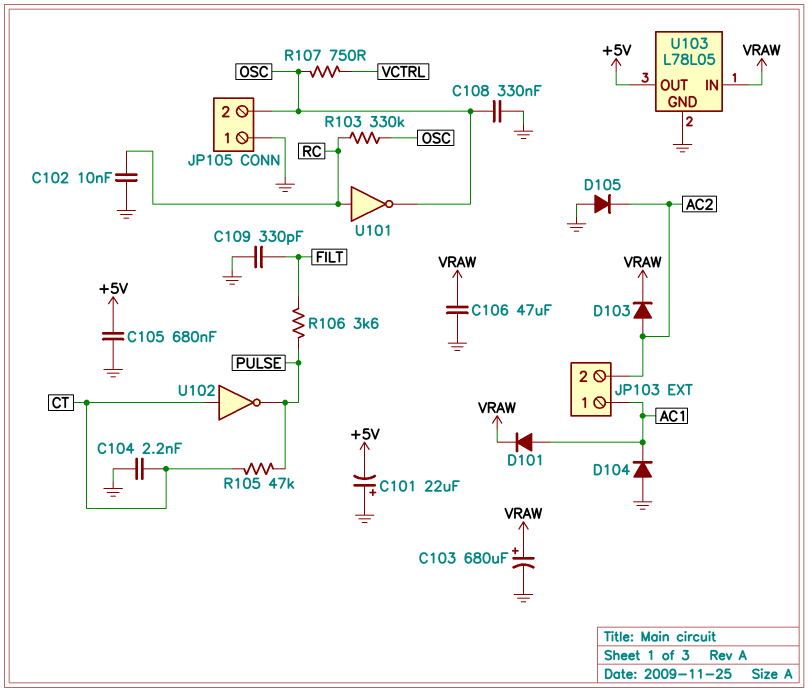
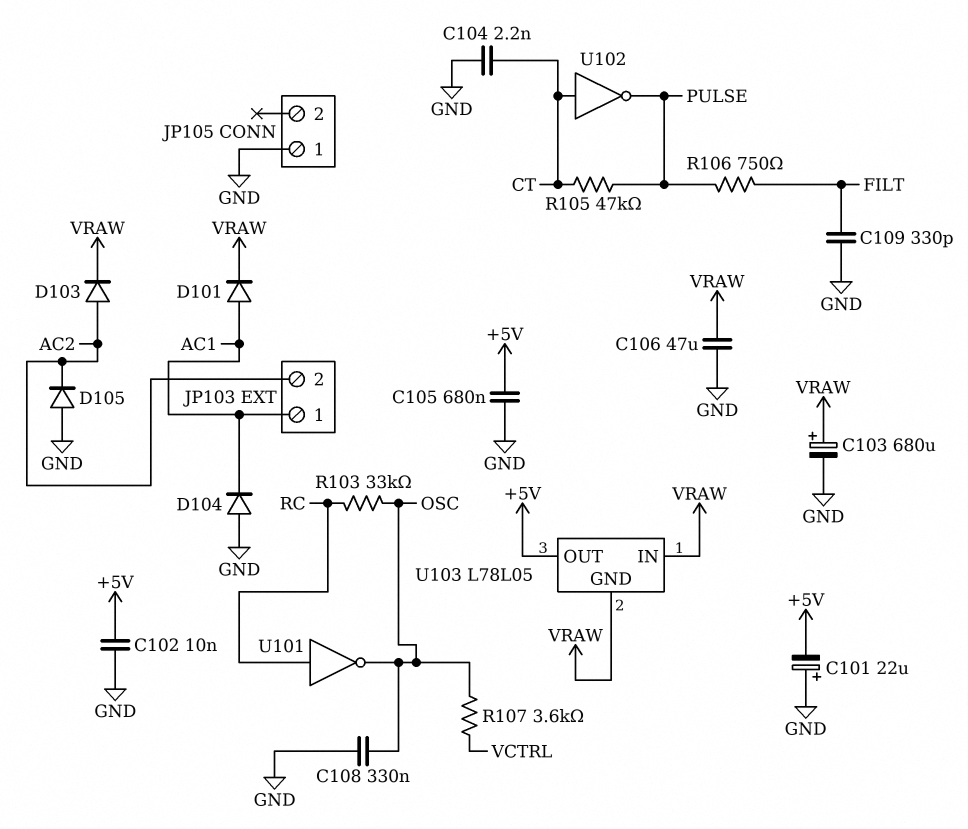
C102: 10nF (GND, RC) -> 10nF (+5V, GND)
JP105 pin 2: OSC -> none
R103: 330k (OSC, RC) -> 33k (OSC, RC)
R106: 3.6k (FILT, PULSE) -> 750 (FILT, PULSE)
R107: 750 (OSC, VCTRL) -> 3.6k (OSC, VCTRL)
U103 pin GND: GND -> VRAW

